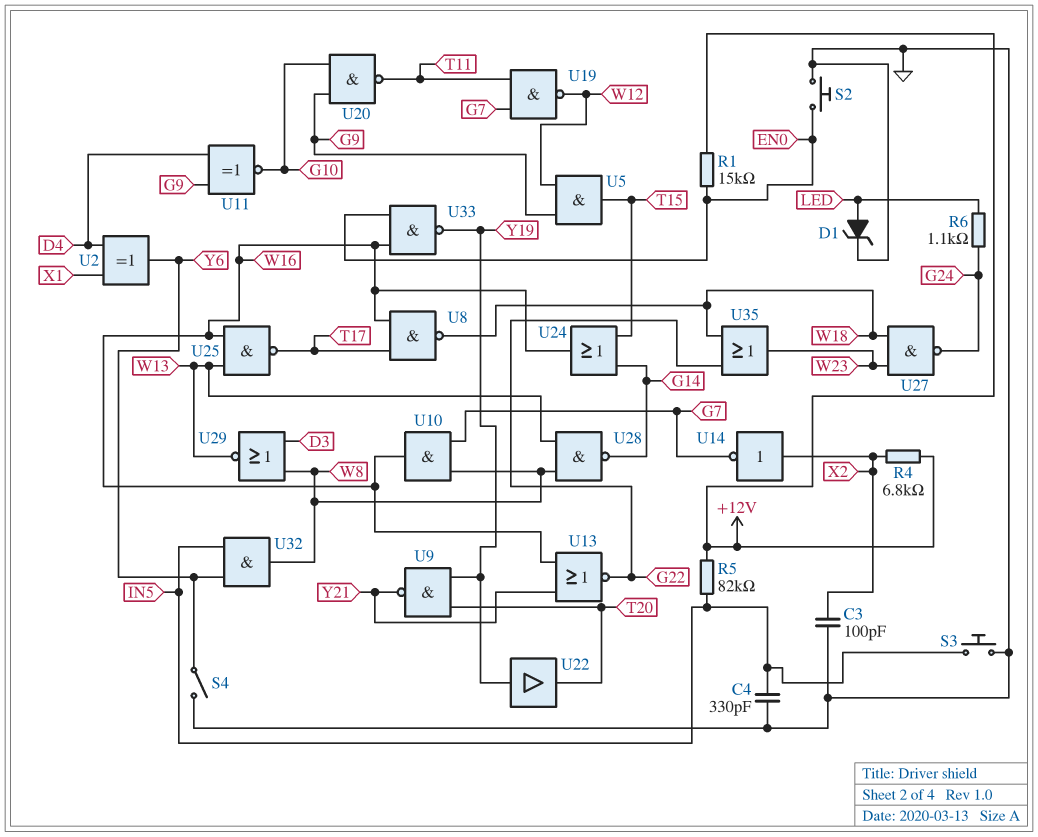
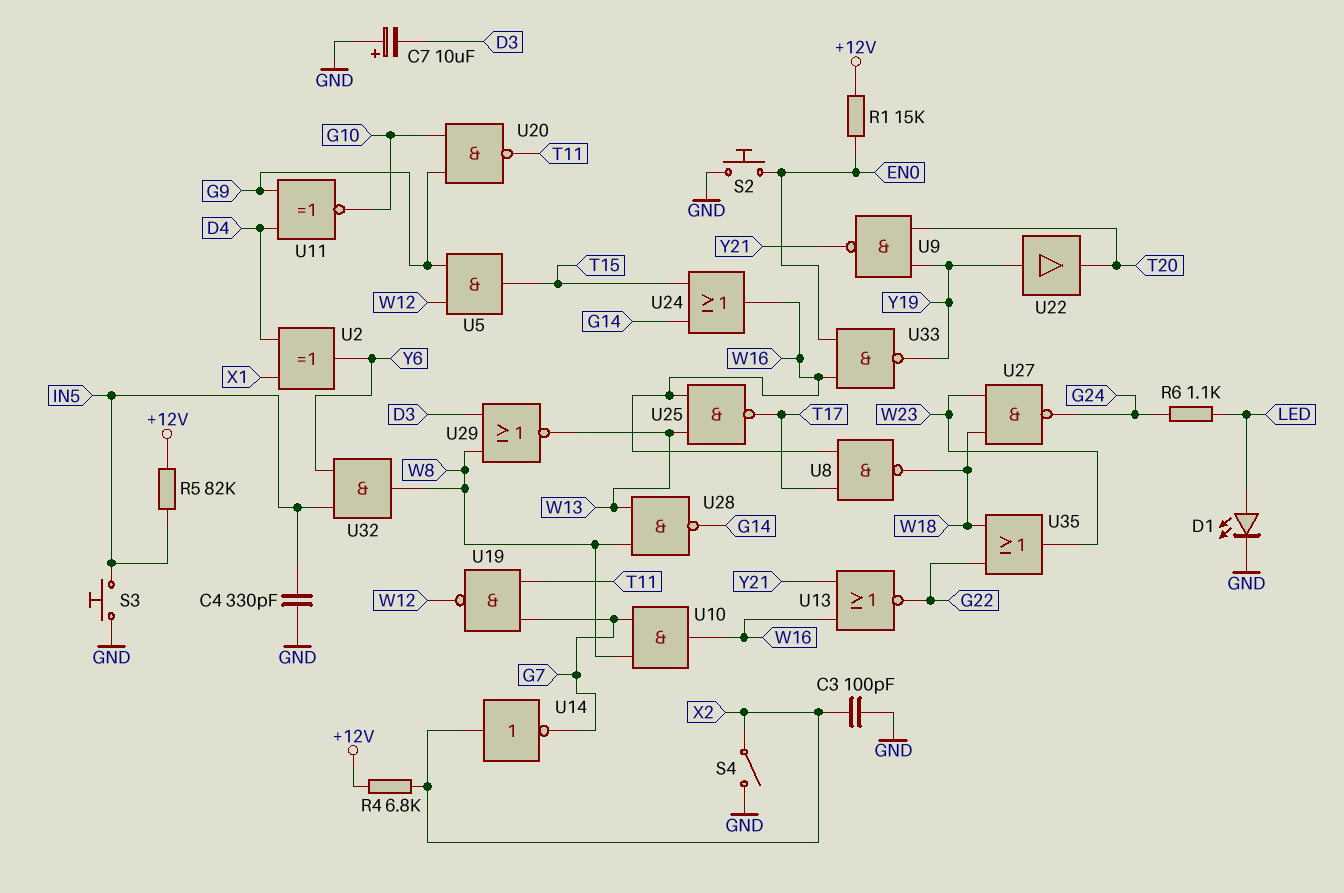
C7: none -> 10uF (plus GND, minus D3)
D1: zener (A LED, K GND) -> LED (A LED, K GND)
S4: switch (GND, Y6) -> switch (GND, X2)

